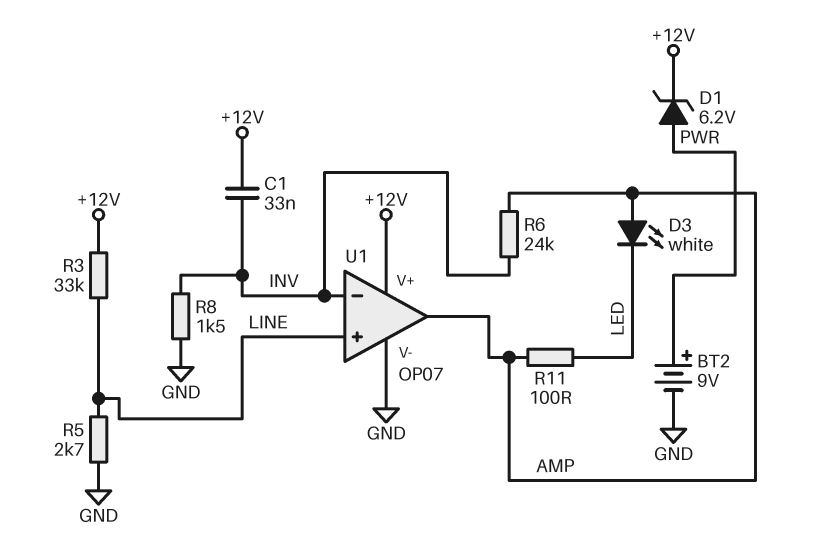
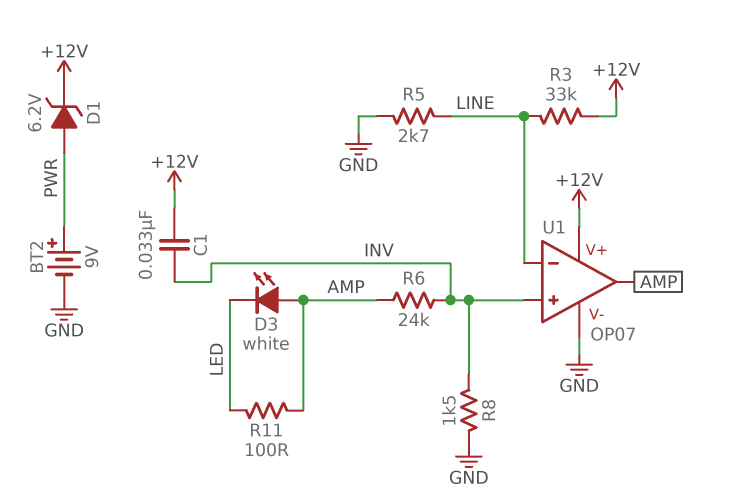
U1 pin in+: LINE -> INV
U1 pin in-: INV -> LINE

